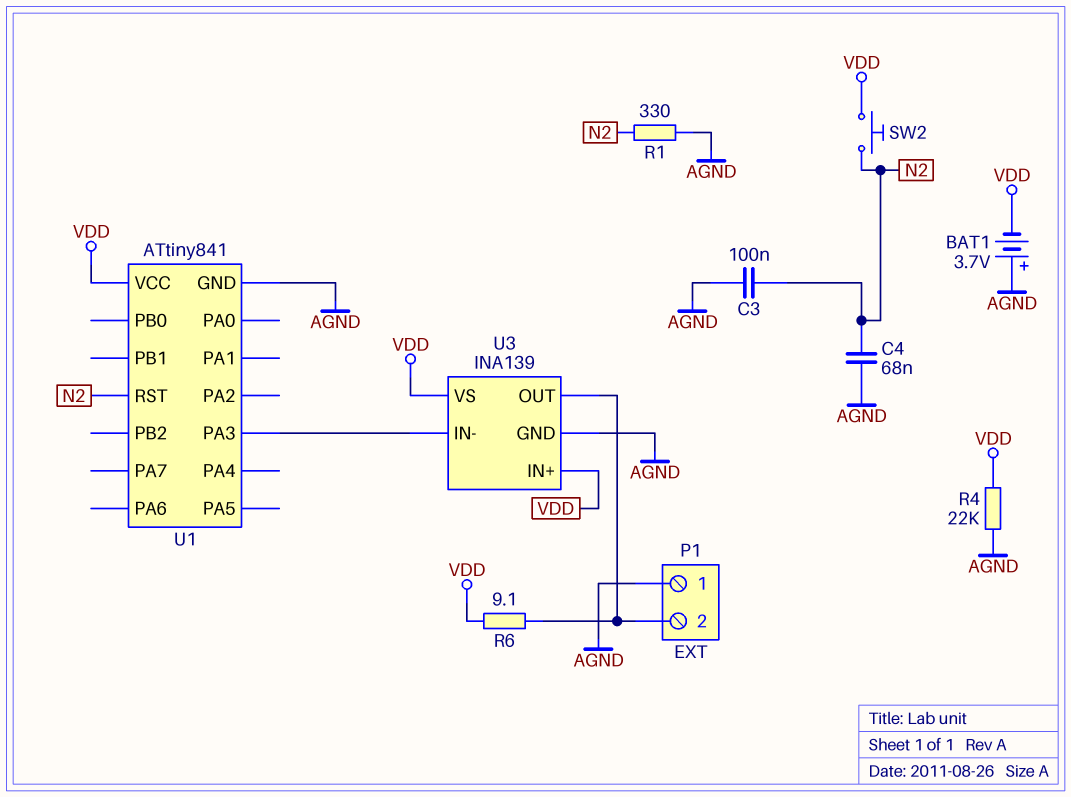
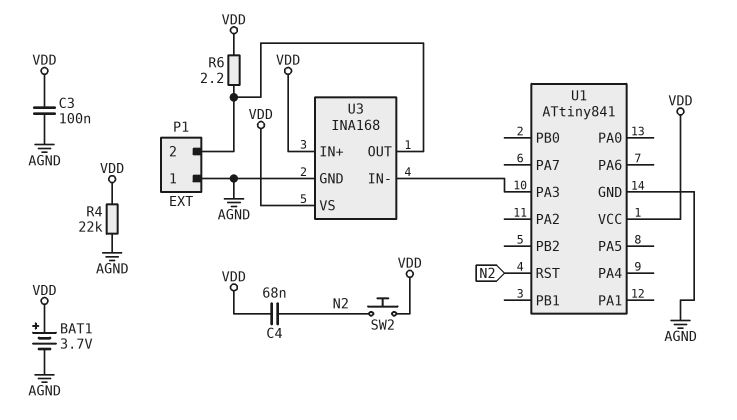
BAT1: 3.7V (plus AGND, minus VDD) -> 3.7V (plus VDD, minus AGND)
C3: 100nF (AGND, N2) -> 100nF (AGND, VDD)
C4: 68nF (AGND, N2) -> 68nF (N2, VDD)
R1: 330 (AGND, N2) -> none
R6: 9.1 (P1/2, VDD) -> 2.2 (P1/2, VDD)
U3: INA139 -> INA168

